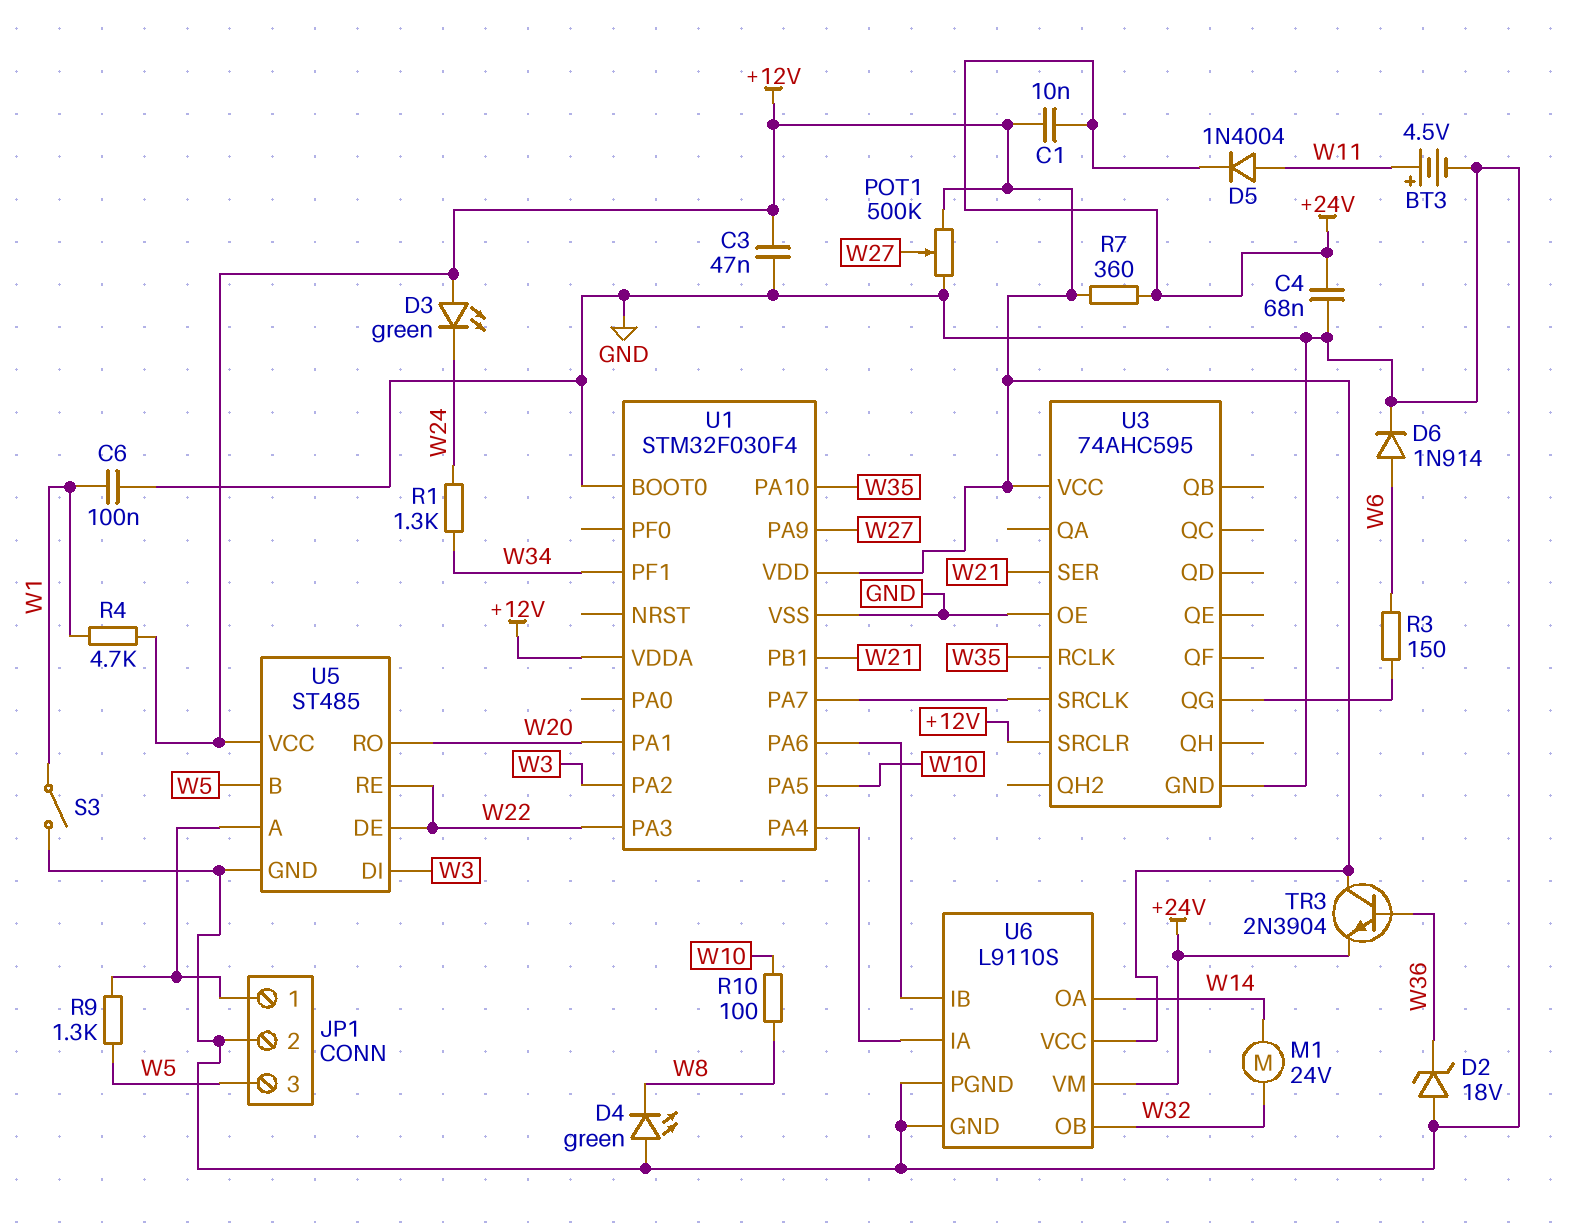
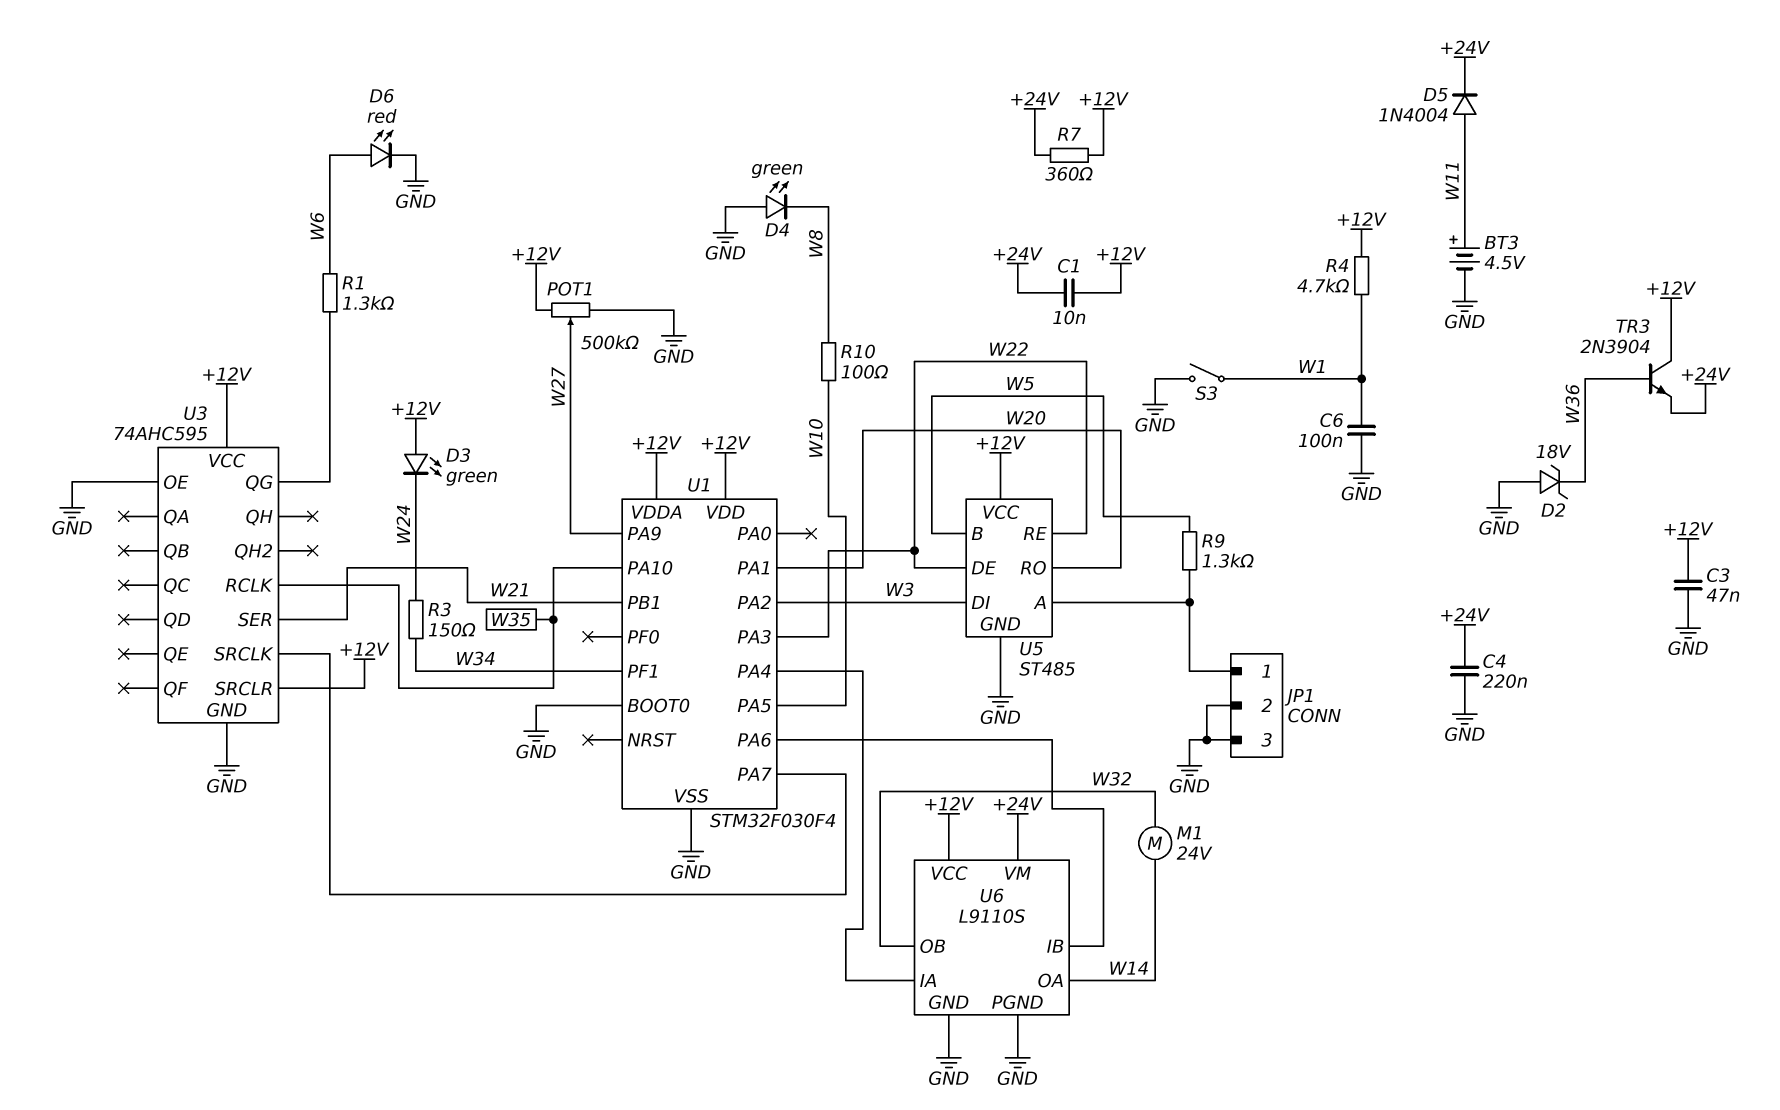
C4: 68nF (+24V, GND) -> 220nF (+24V, GND)
D6: diode 1N914 (A W6, K GND) -> LED red (A W6, K GND)
JP1 pin 3: W5 -> GND
R1: 1.3k (W24, W34) -> 1.3k (U3/QG, W6)
R3: 150 (U3/QG, W6) -> 150 (W24, W34)

